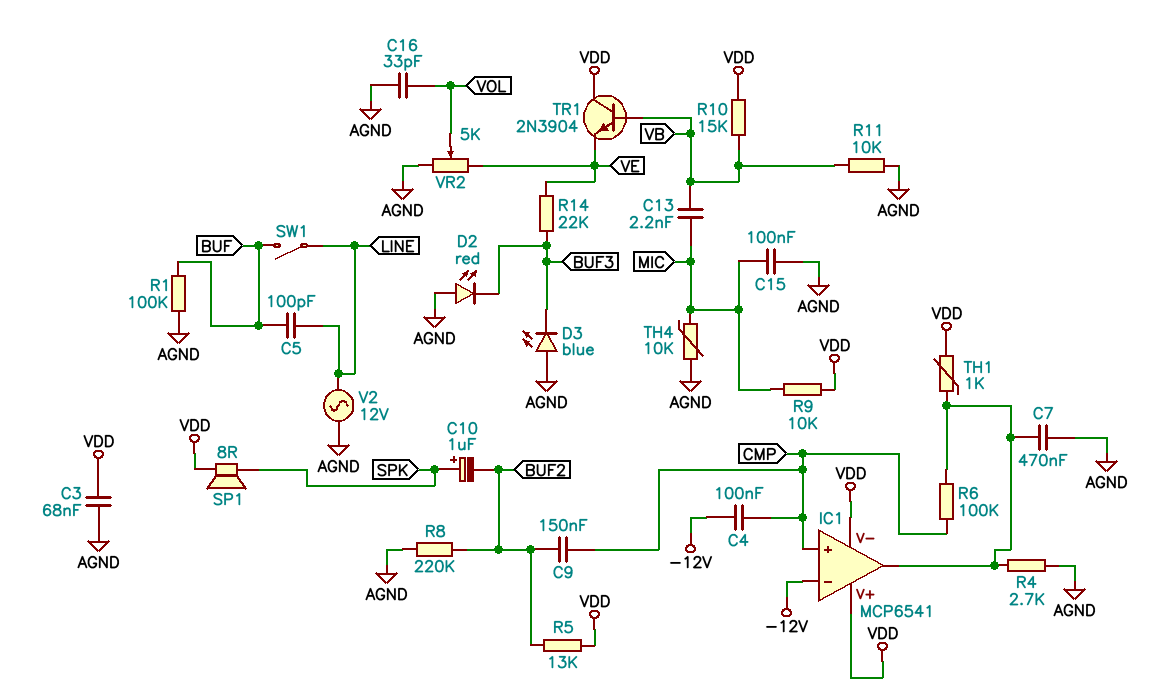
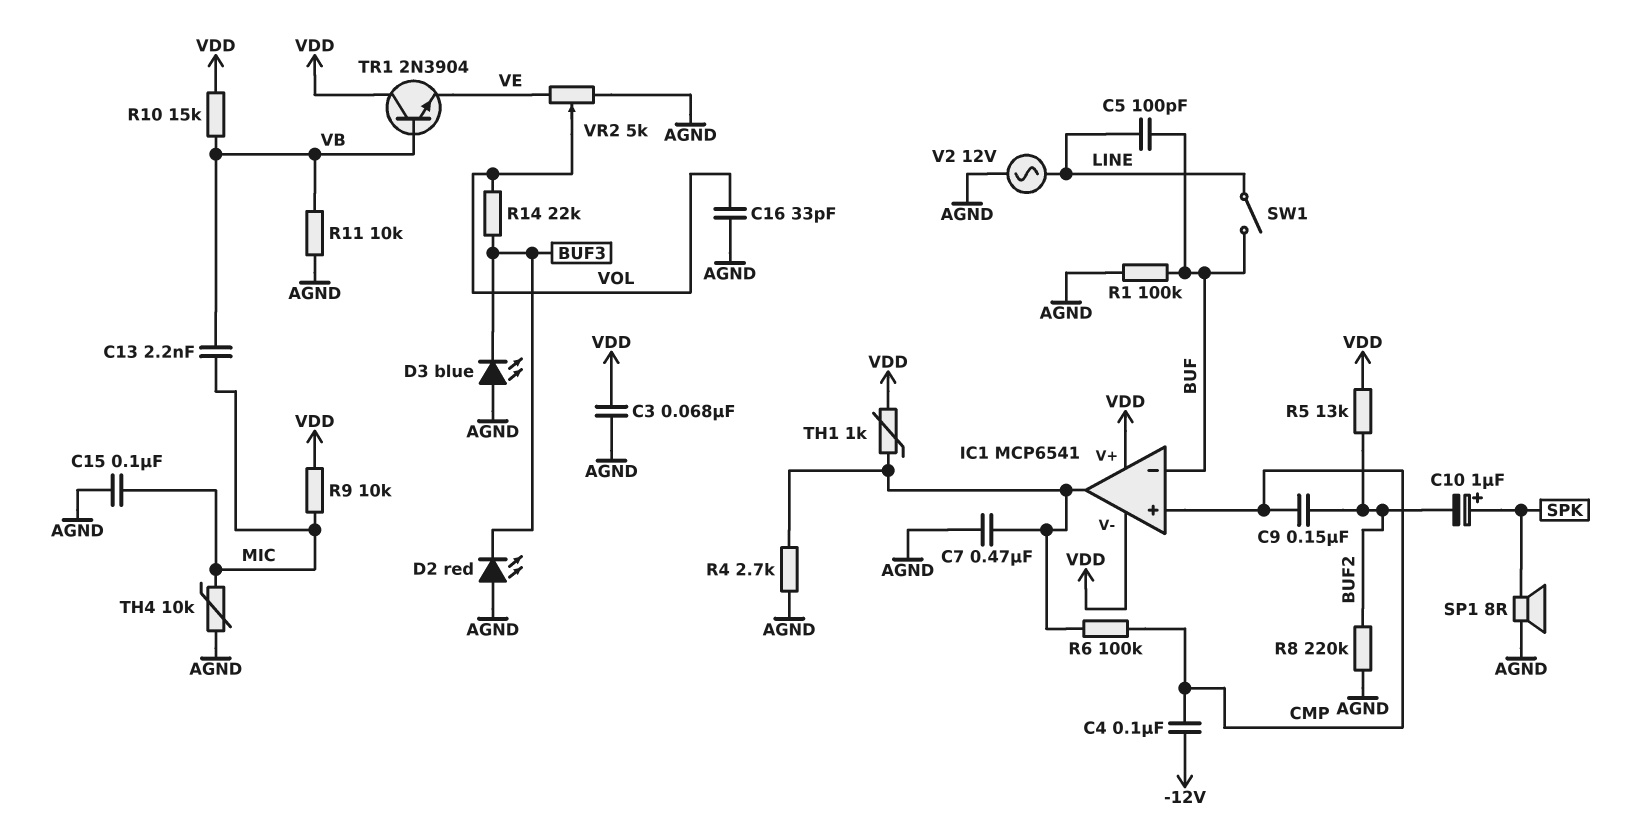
IC1 pin in-: -12V -> BUF
R14: 22k (BUF3, VE) -> 22k (BUF3, VOL)
SP1: speaker 8R (SPK, VDD) -> speaker 8R (AGND, SPK)

